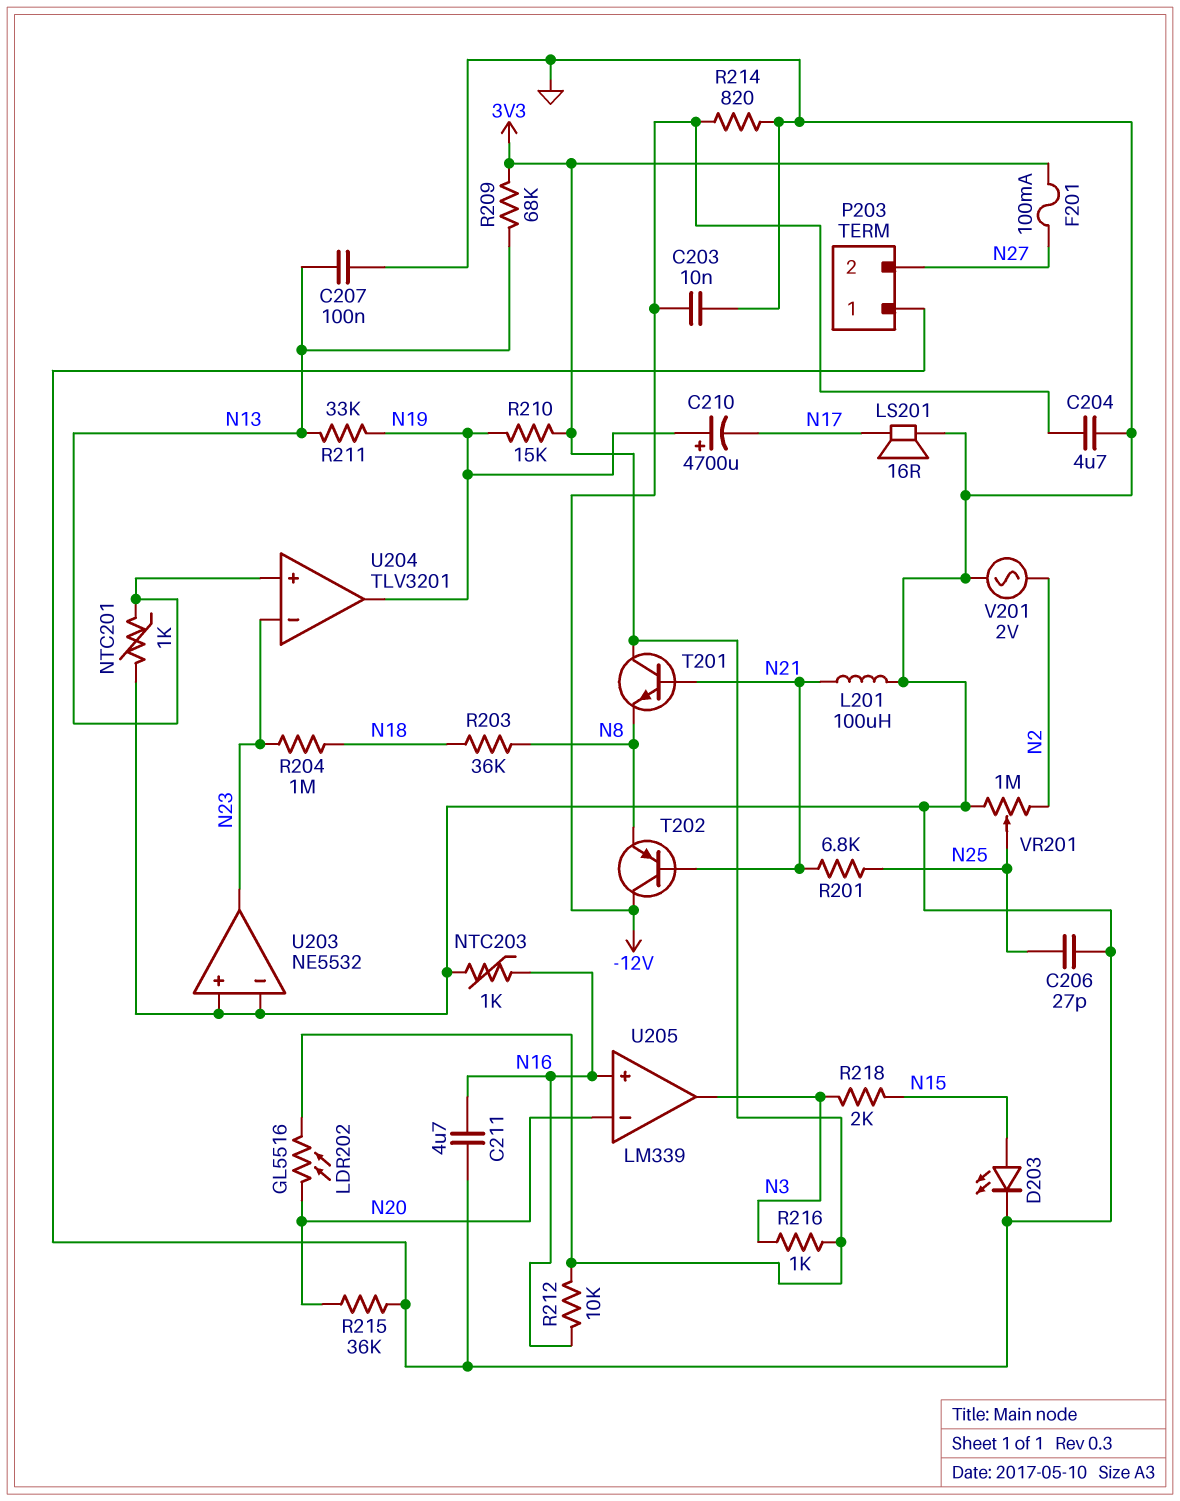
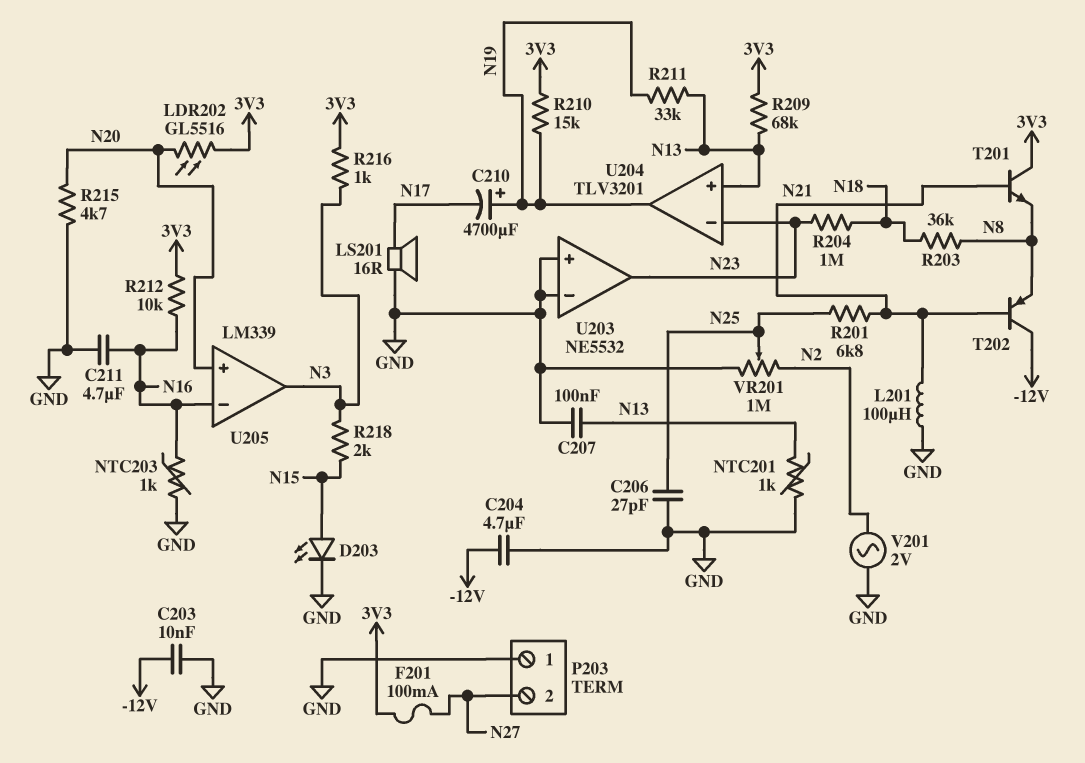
R214: 820 (-12V, GND) -> none
R215: 36k (GND, N20) -> 4.7k (GND, N20)
U205 pin in+: N16 -> N20
U205 pin in-: N20 -> N16

